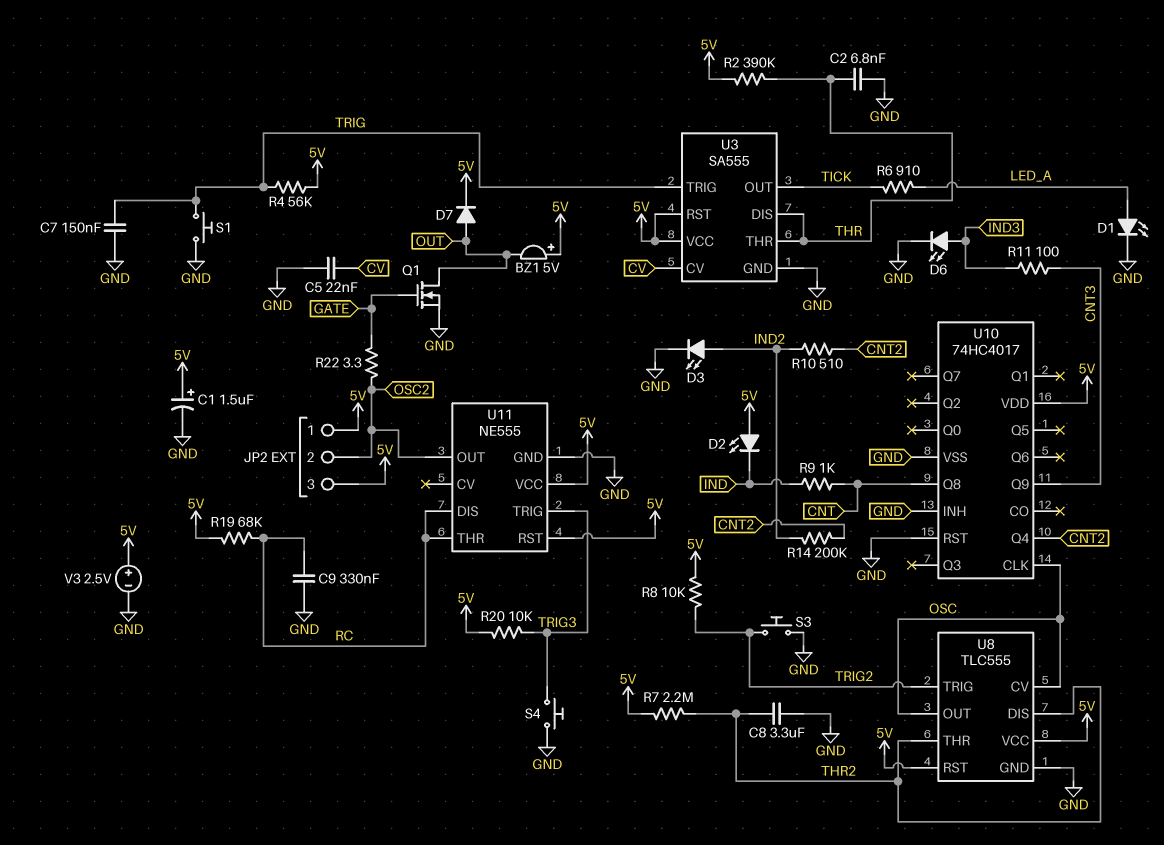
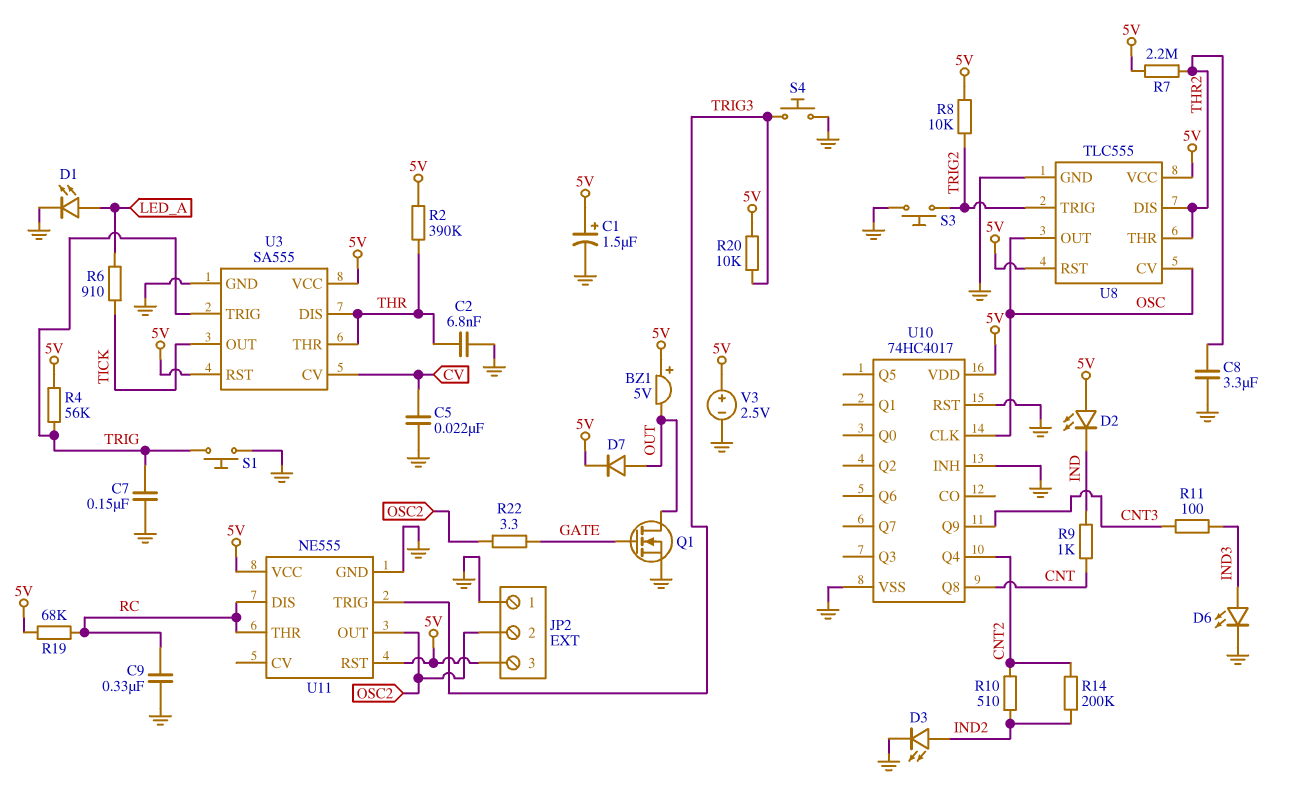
JP2 pin 1: 5V -> GND

